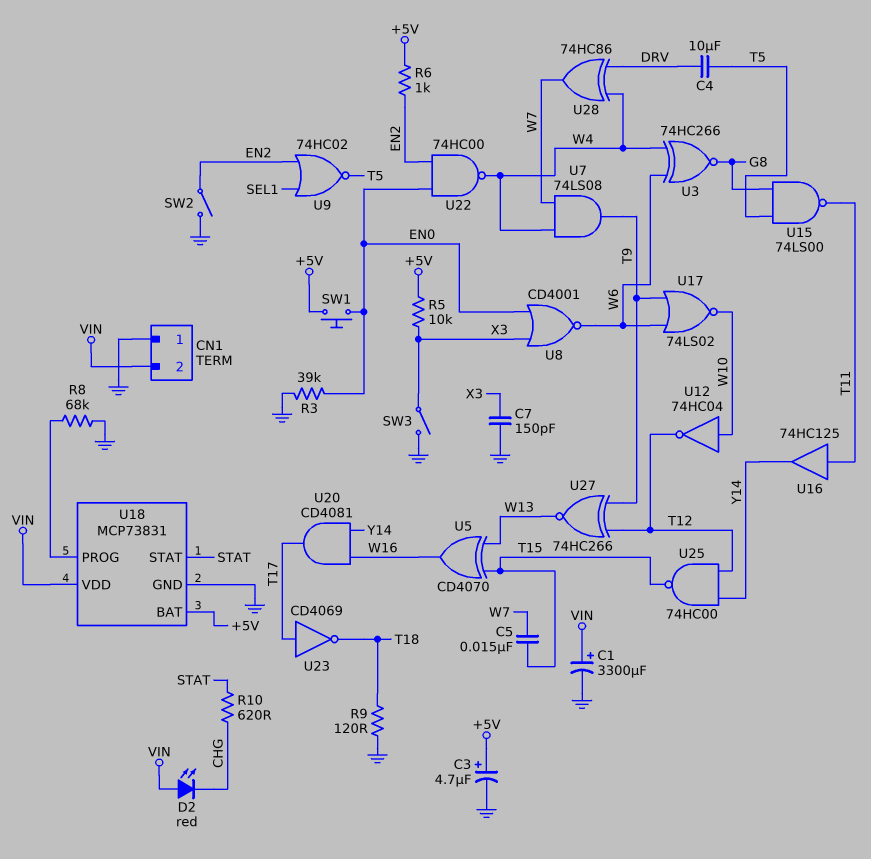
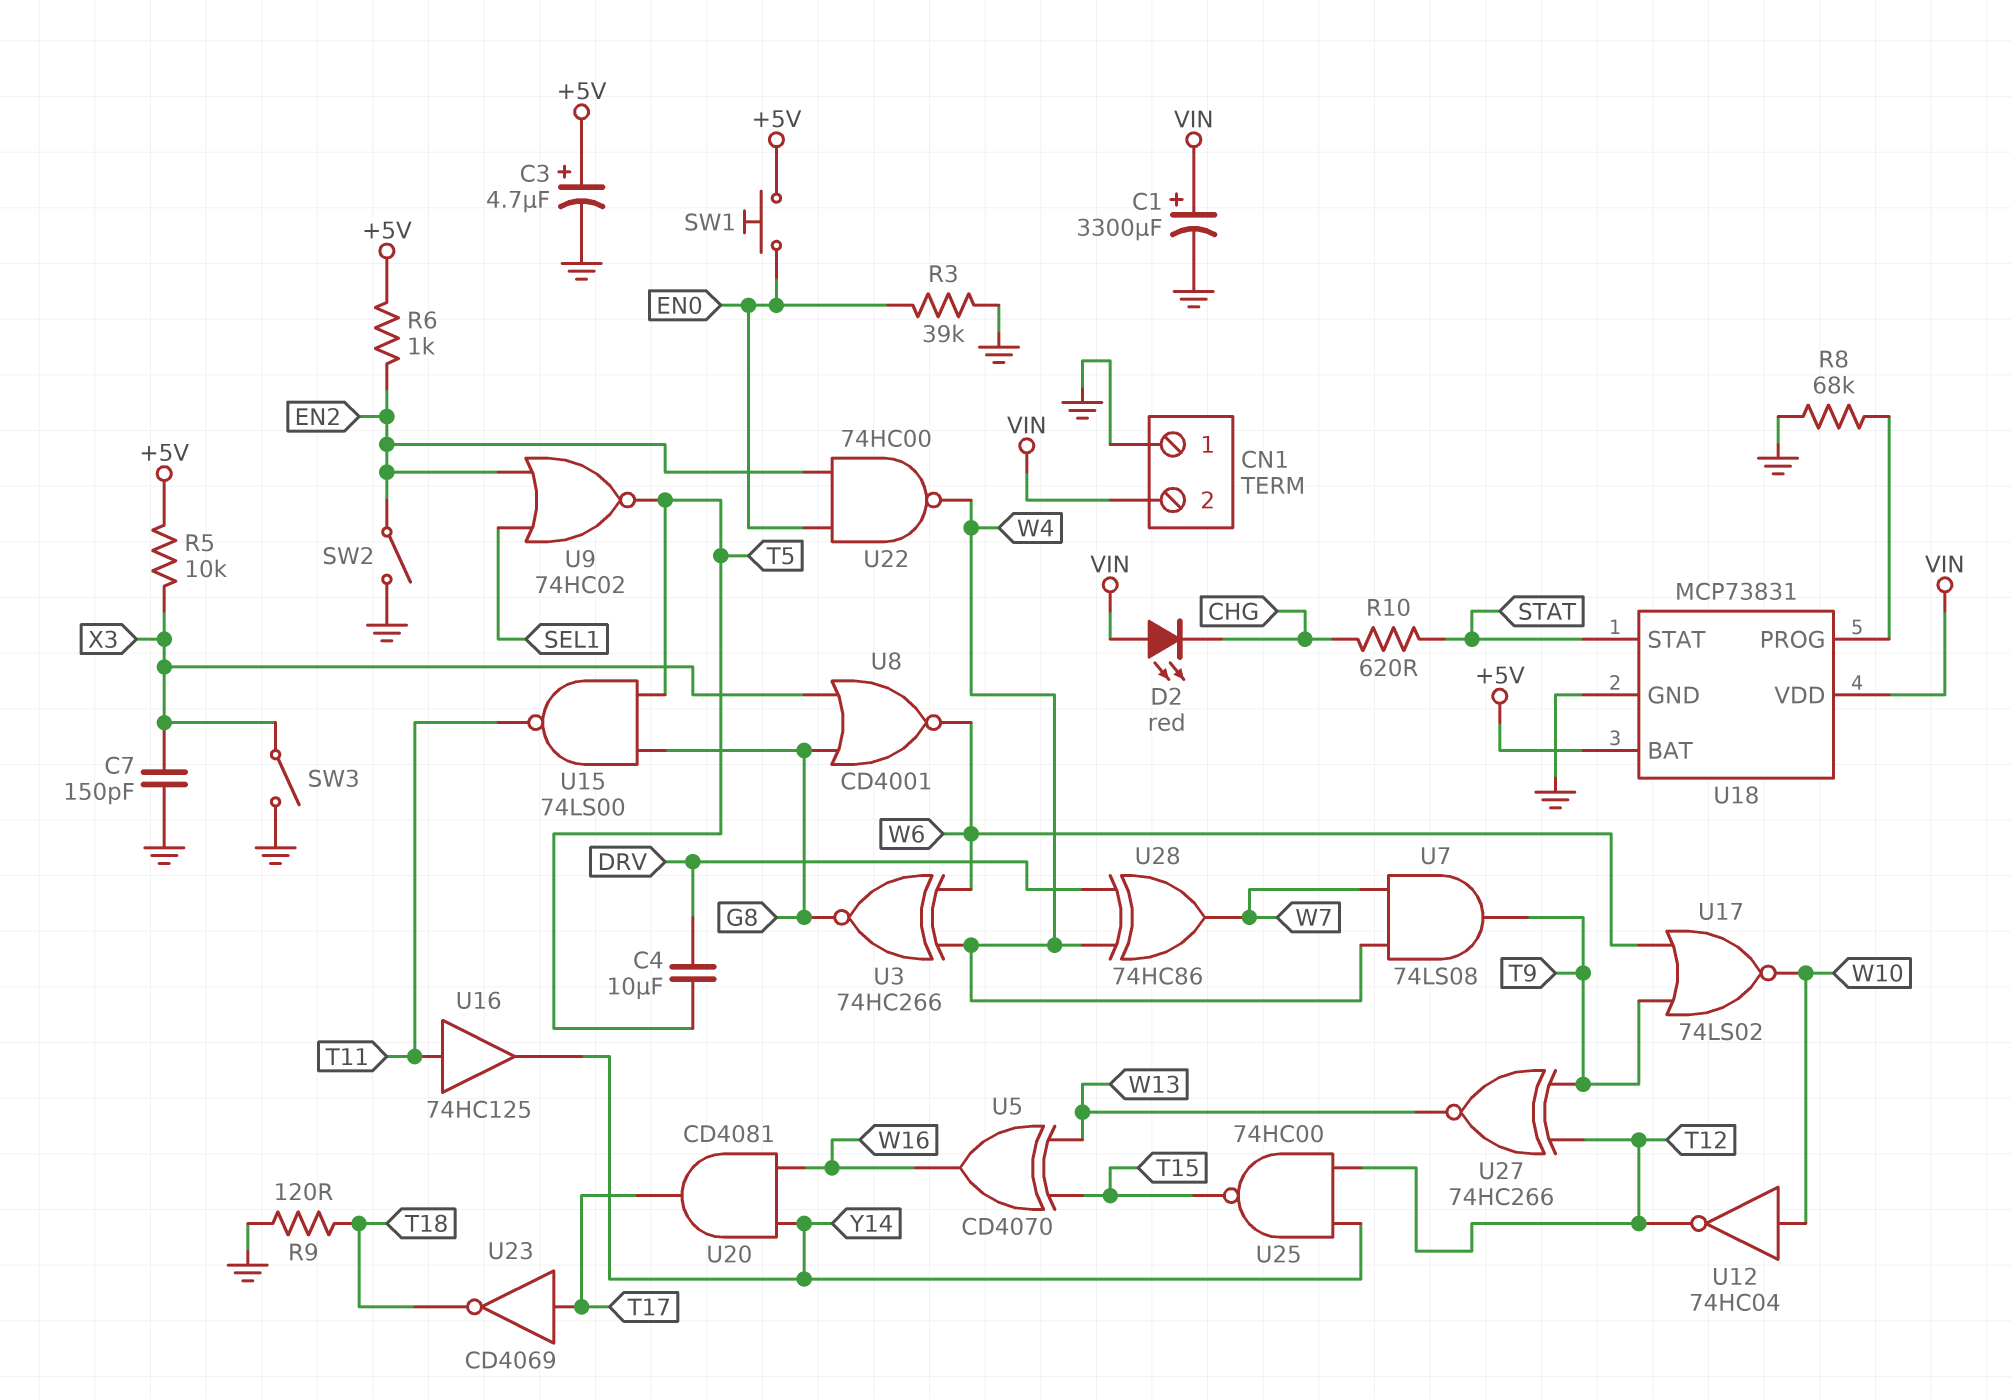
C5: 15nF (T15, W7) -> none
U8: NOR CD4001 (in EN0, in X3, out W6) -> NOR CD4001 (in G8, in X3, out W6)

